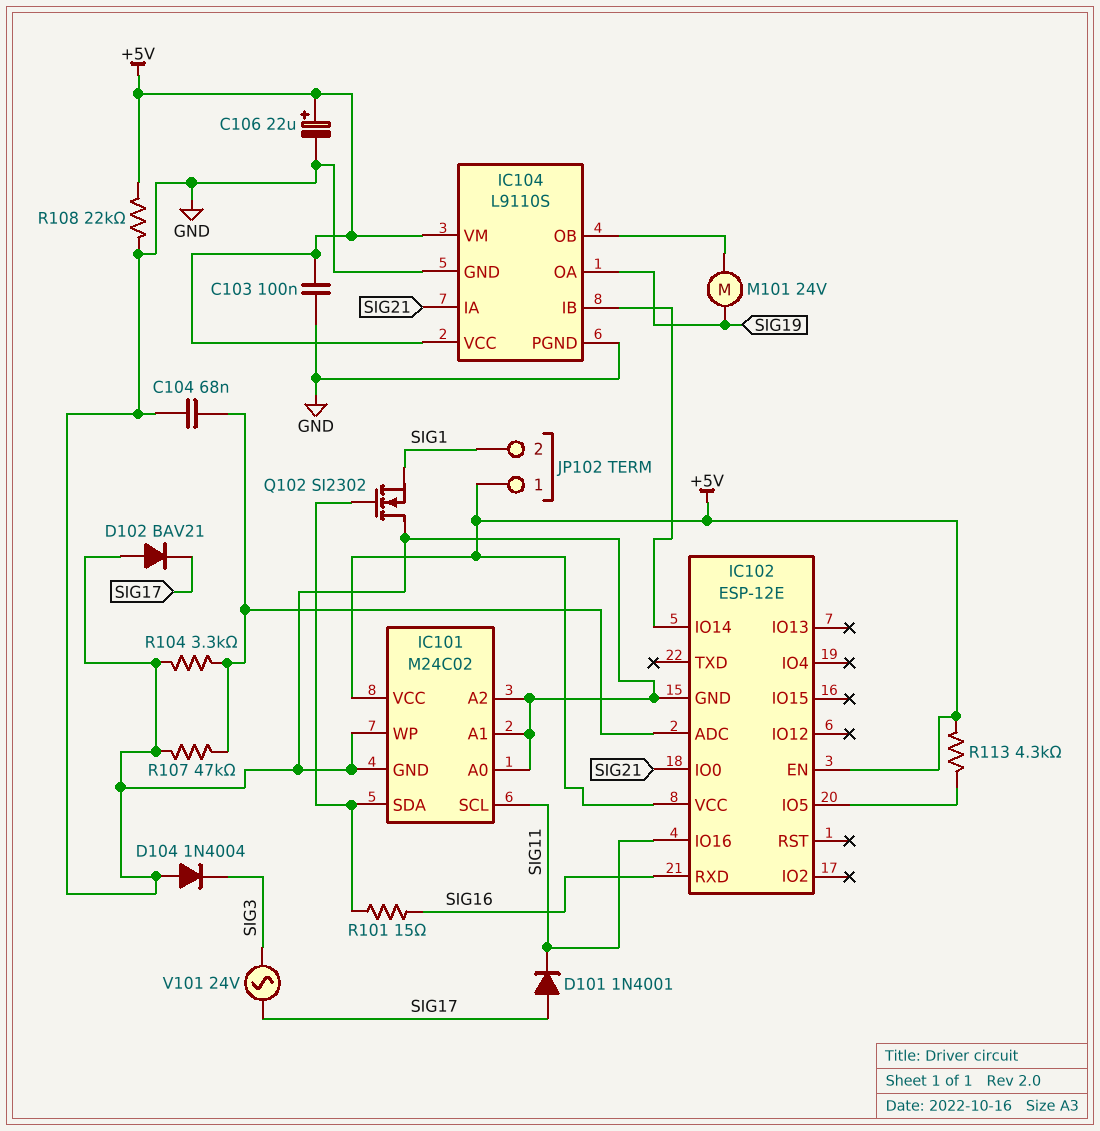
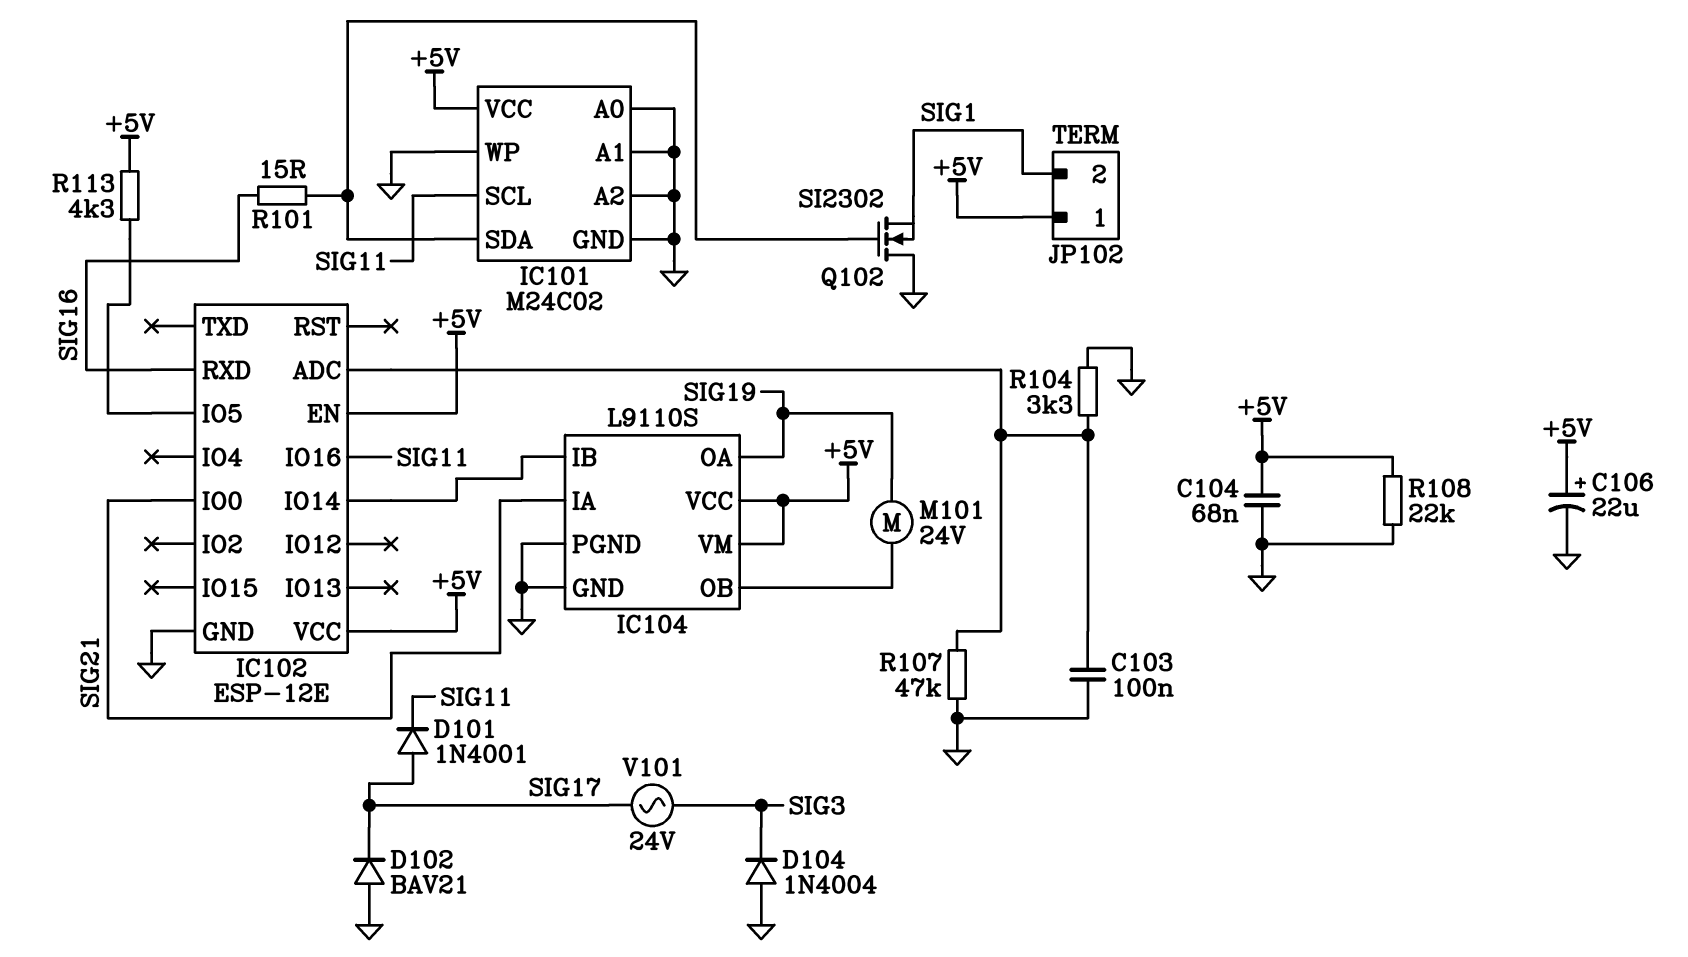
C103: 100nF (+5V, GND) -> 100nF (GND, IC102/ADC)
C104: 68nF (GND, IC102/ADC) -> 68nF (+5V, GND)

